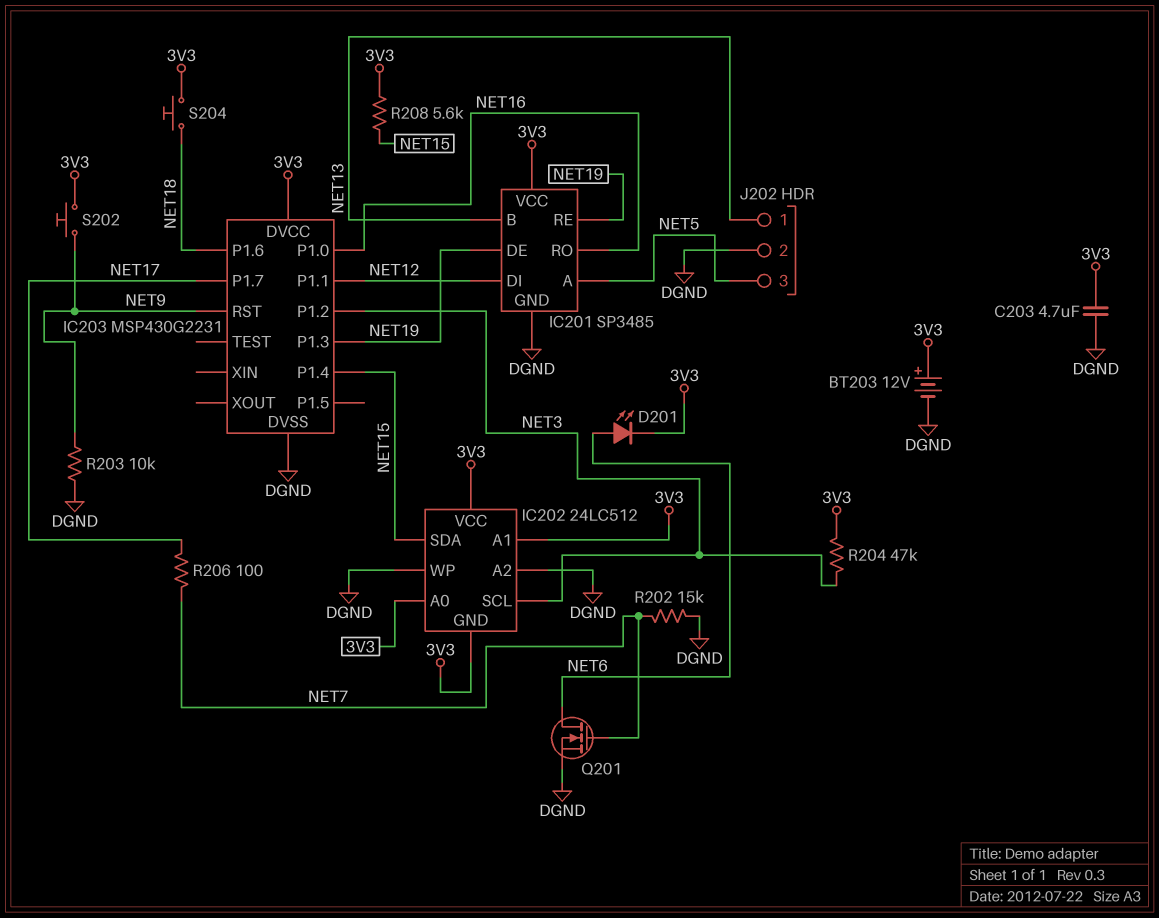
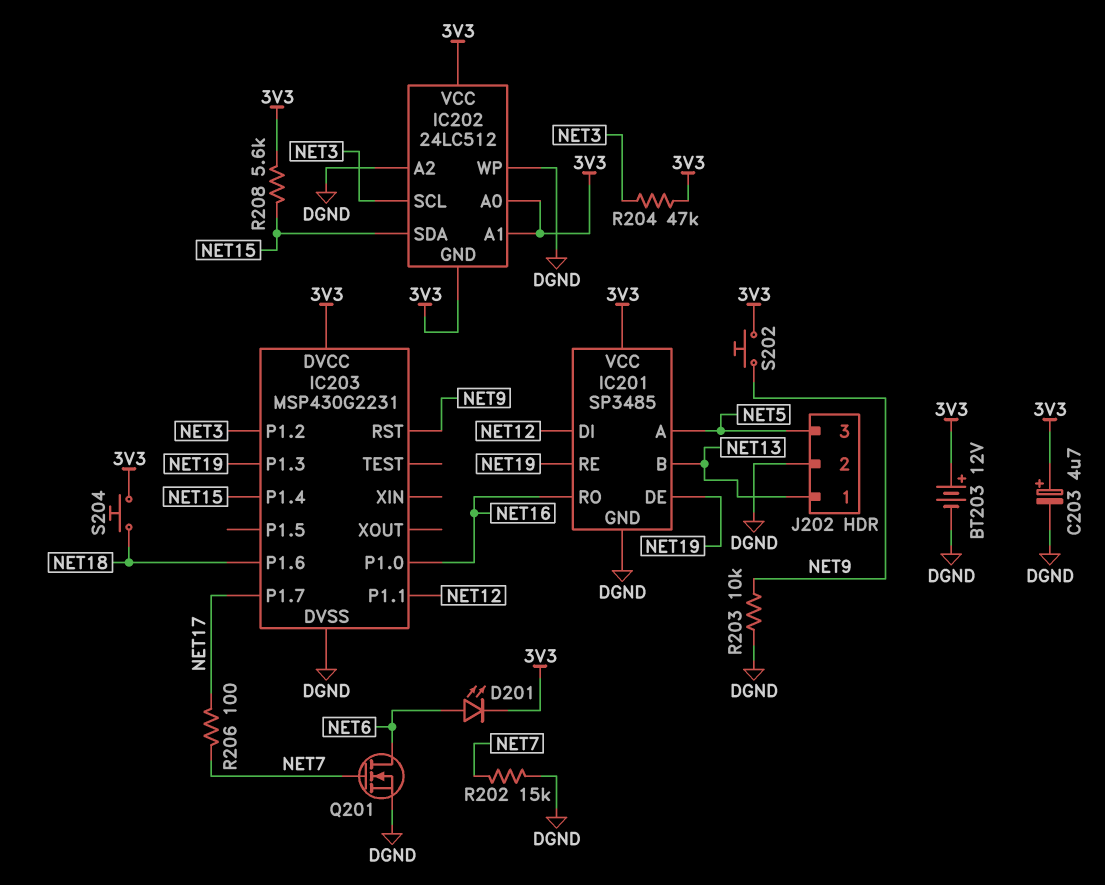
C203: 4.7uF (3V3, DGND) -> 4.7uF (plus 3V3, minus DGND)

